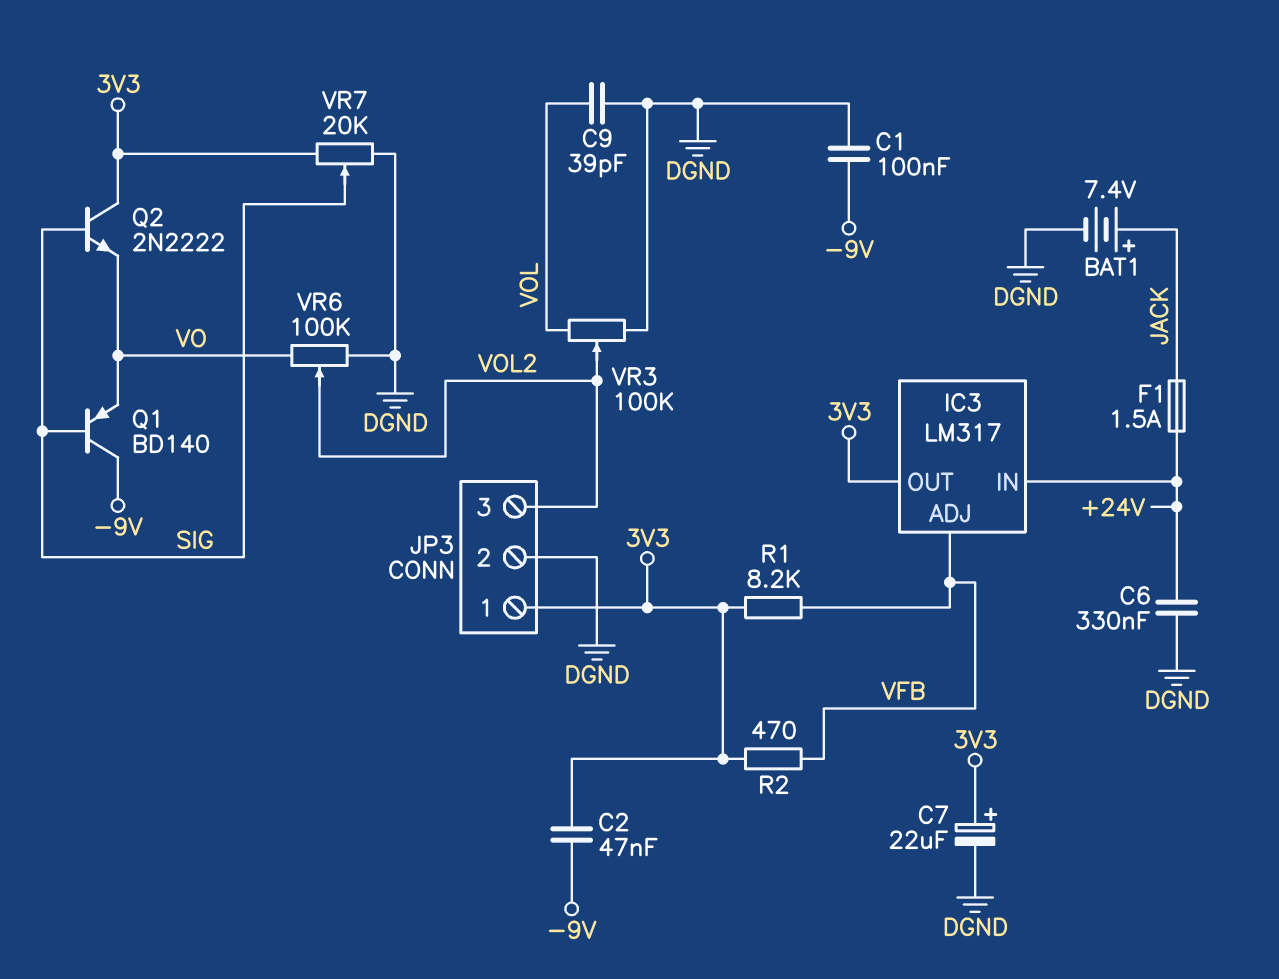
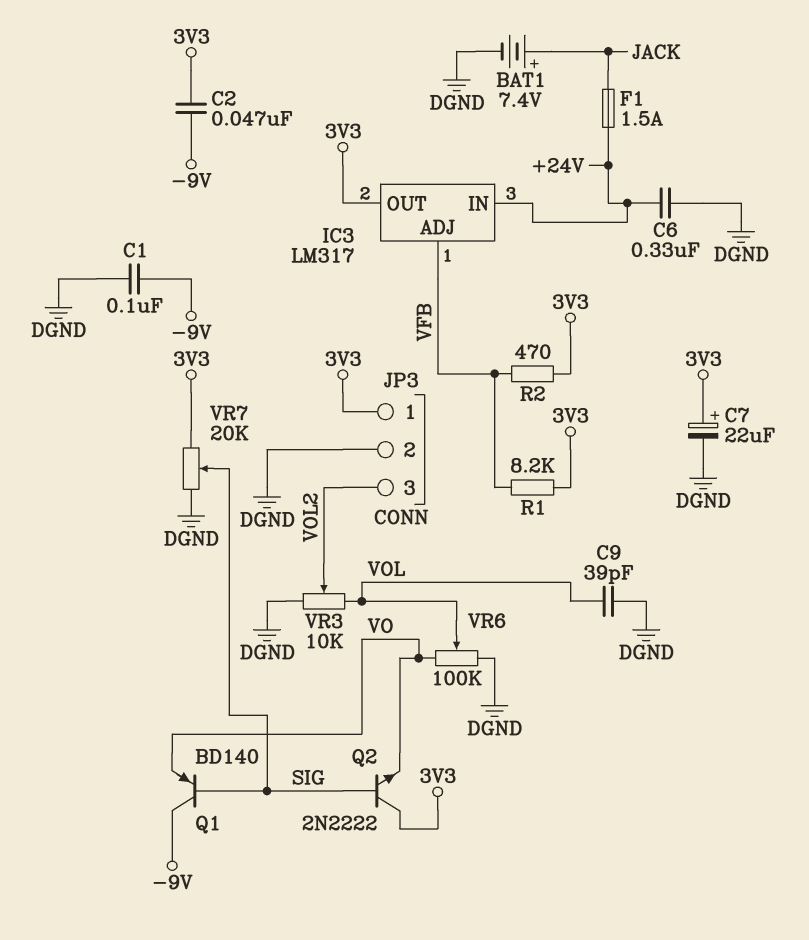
VR3: 100k (DGND, VOL, wiper VOL2) -> 10k (DGND, VOL, wiper VOL2)
VR6: 100k (DGND, VO, wiper VOL2) -> 100k (DGND, VO, wiper VOL)

